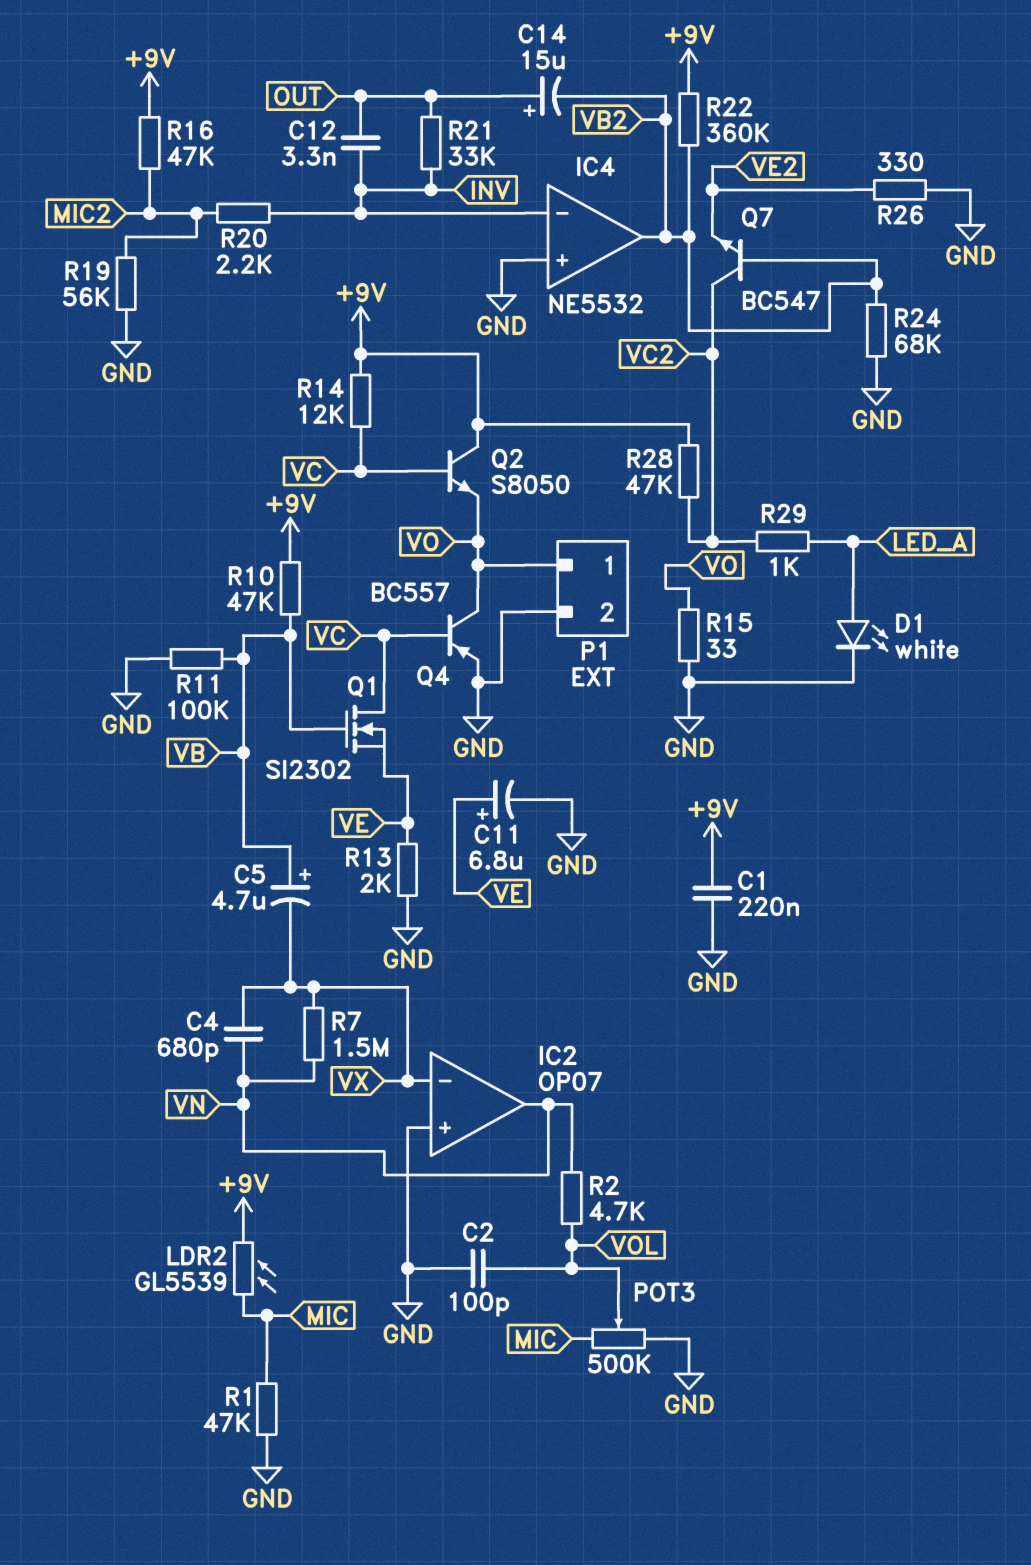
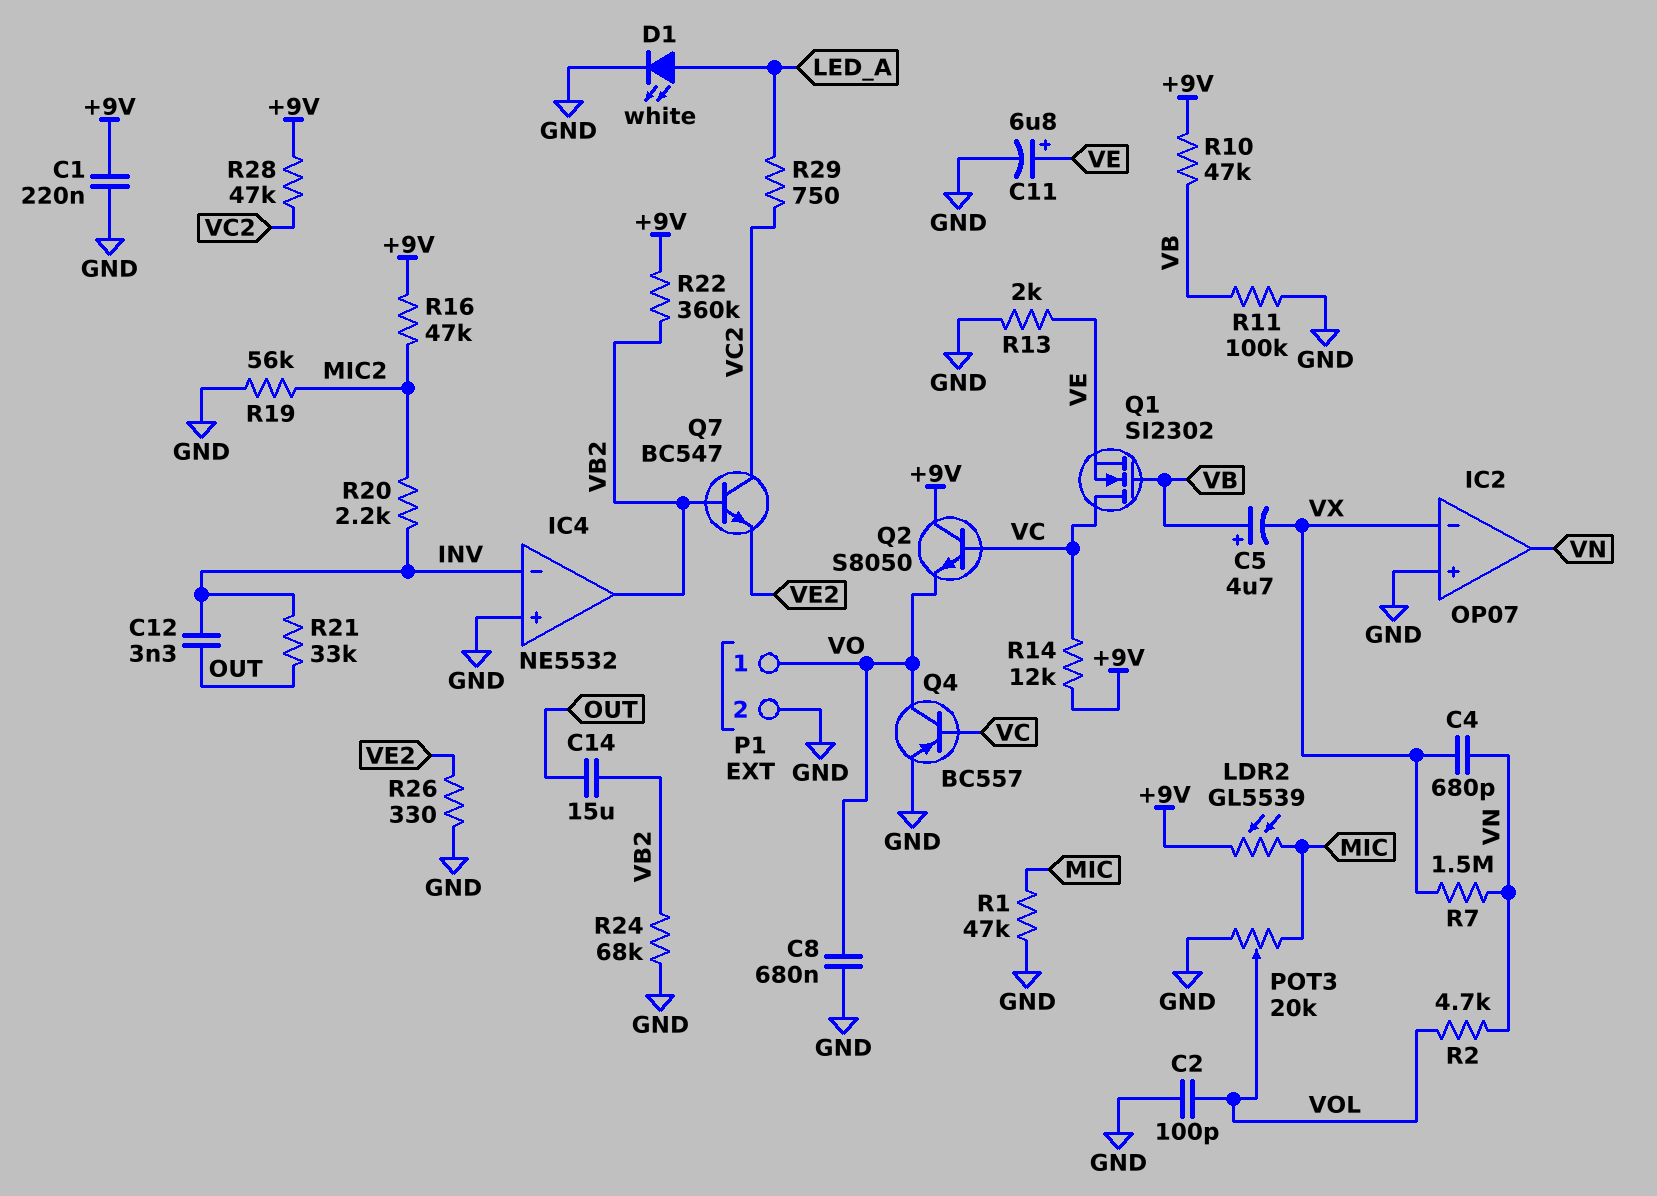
C8: none -> 680nF (GND, VO)
C14: 15uF (plus OUT, minus VB2) -> 15uF (OUT, VB2)
POT3: 500k (GND, MIC, wiper VOL) -> 20k (GND, MIC, wiper VOL)
R15: 33 (GND, VO) -> none
R29: 1k (LED_A, VC2) -> 750 (LED_A, VC2)

